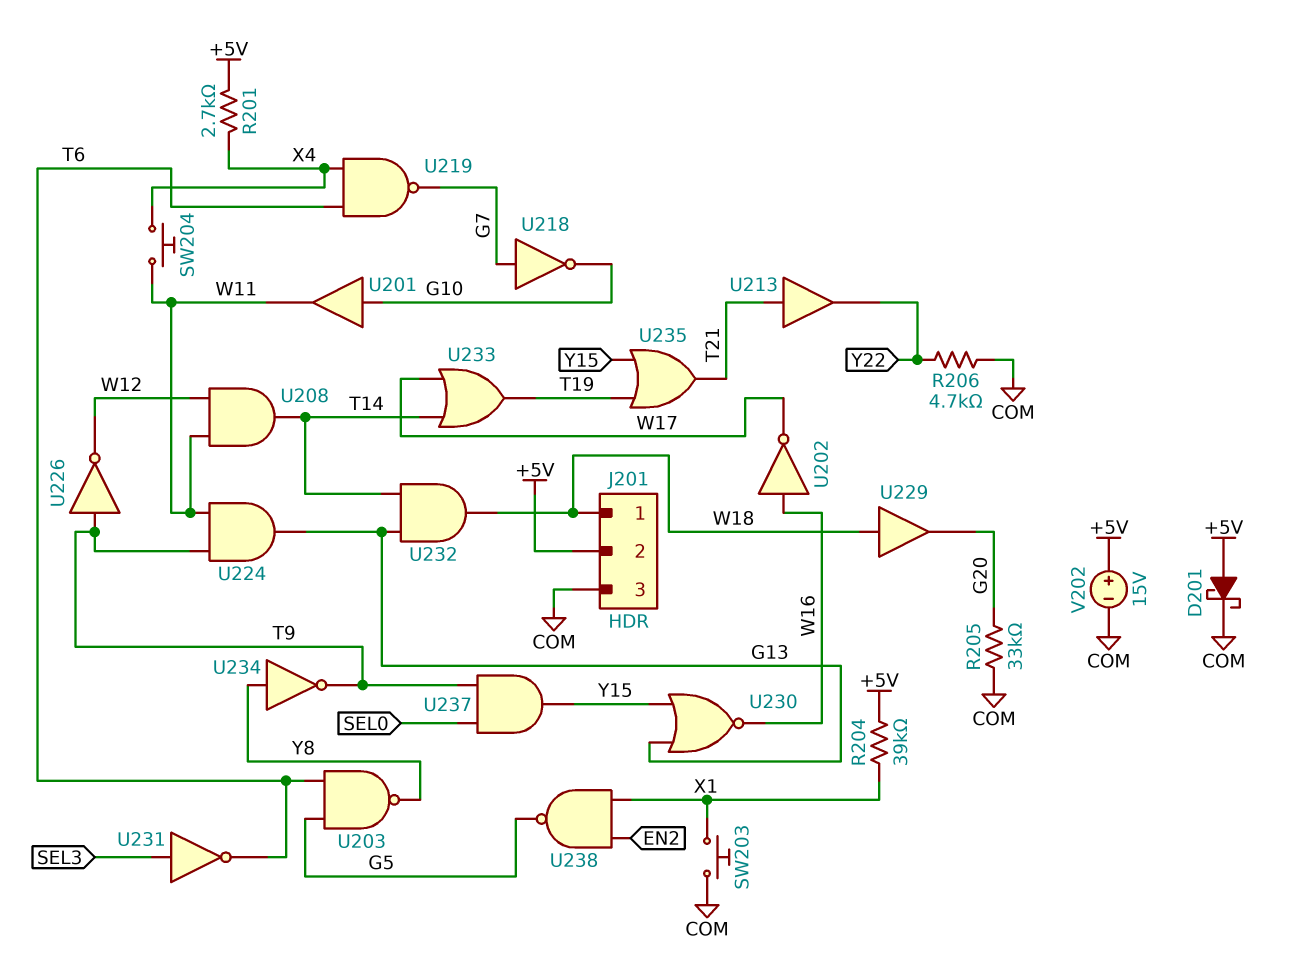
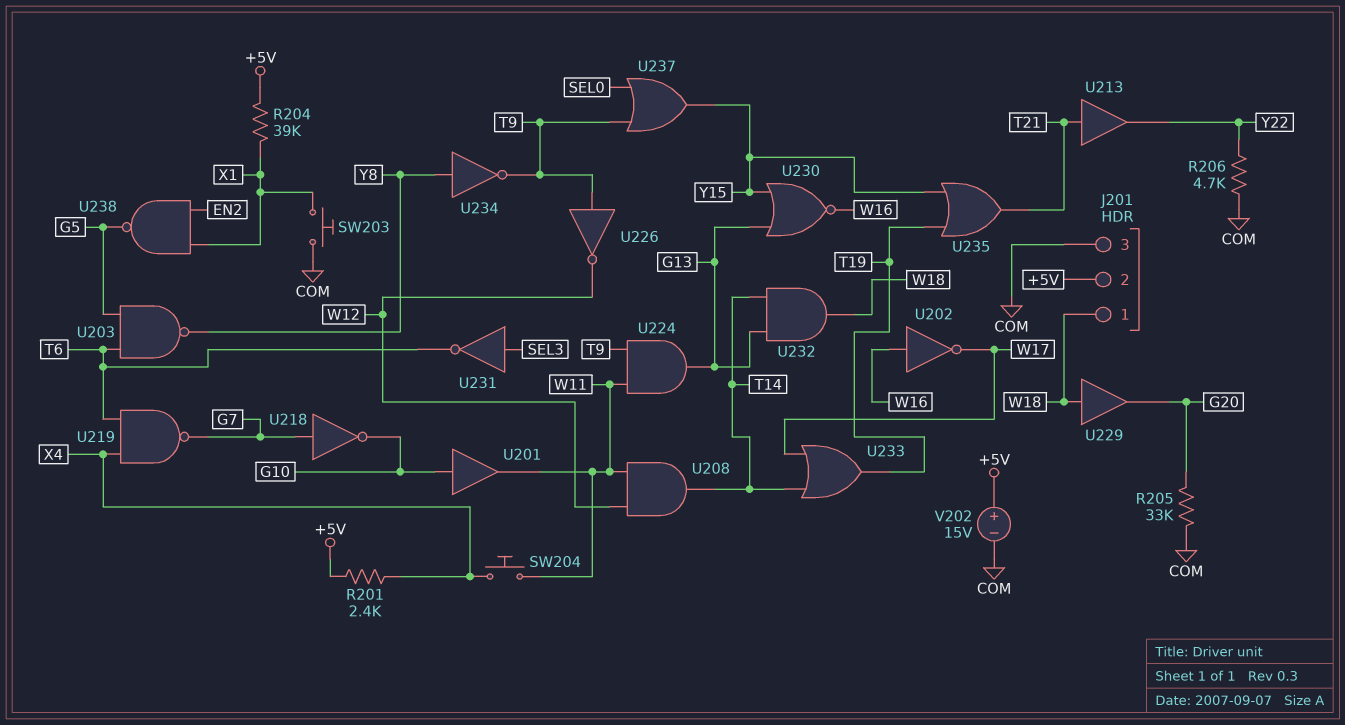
D201: schottky (A +5V, K COM) -> none
R201: 2.7k (+5V, X4) -> 2.4k (+5V, X4)
U237: AND (in SEL0, in T9, out Y15) -> OR (in SEL0, in T9, out Y15)

